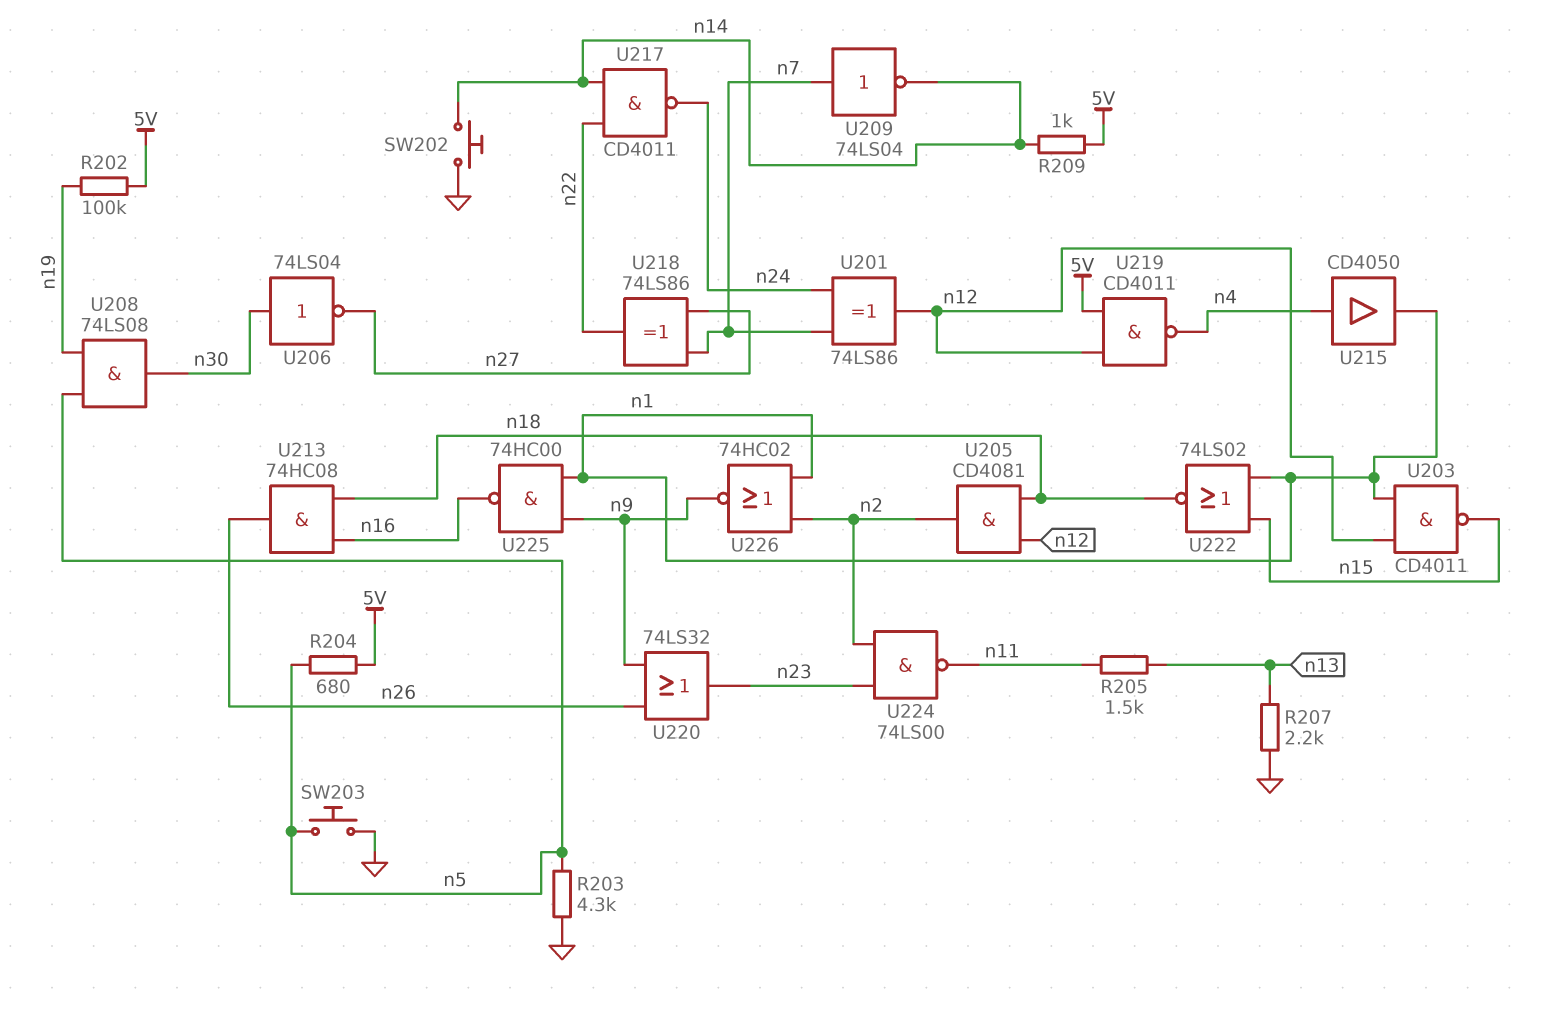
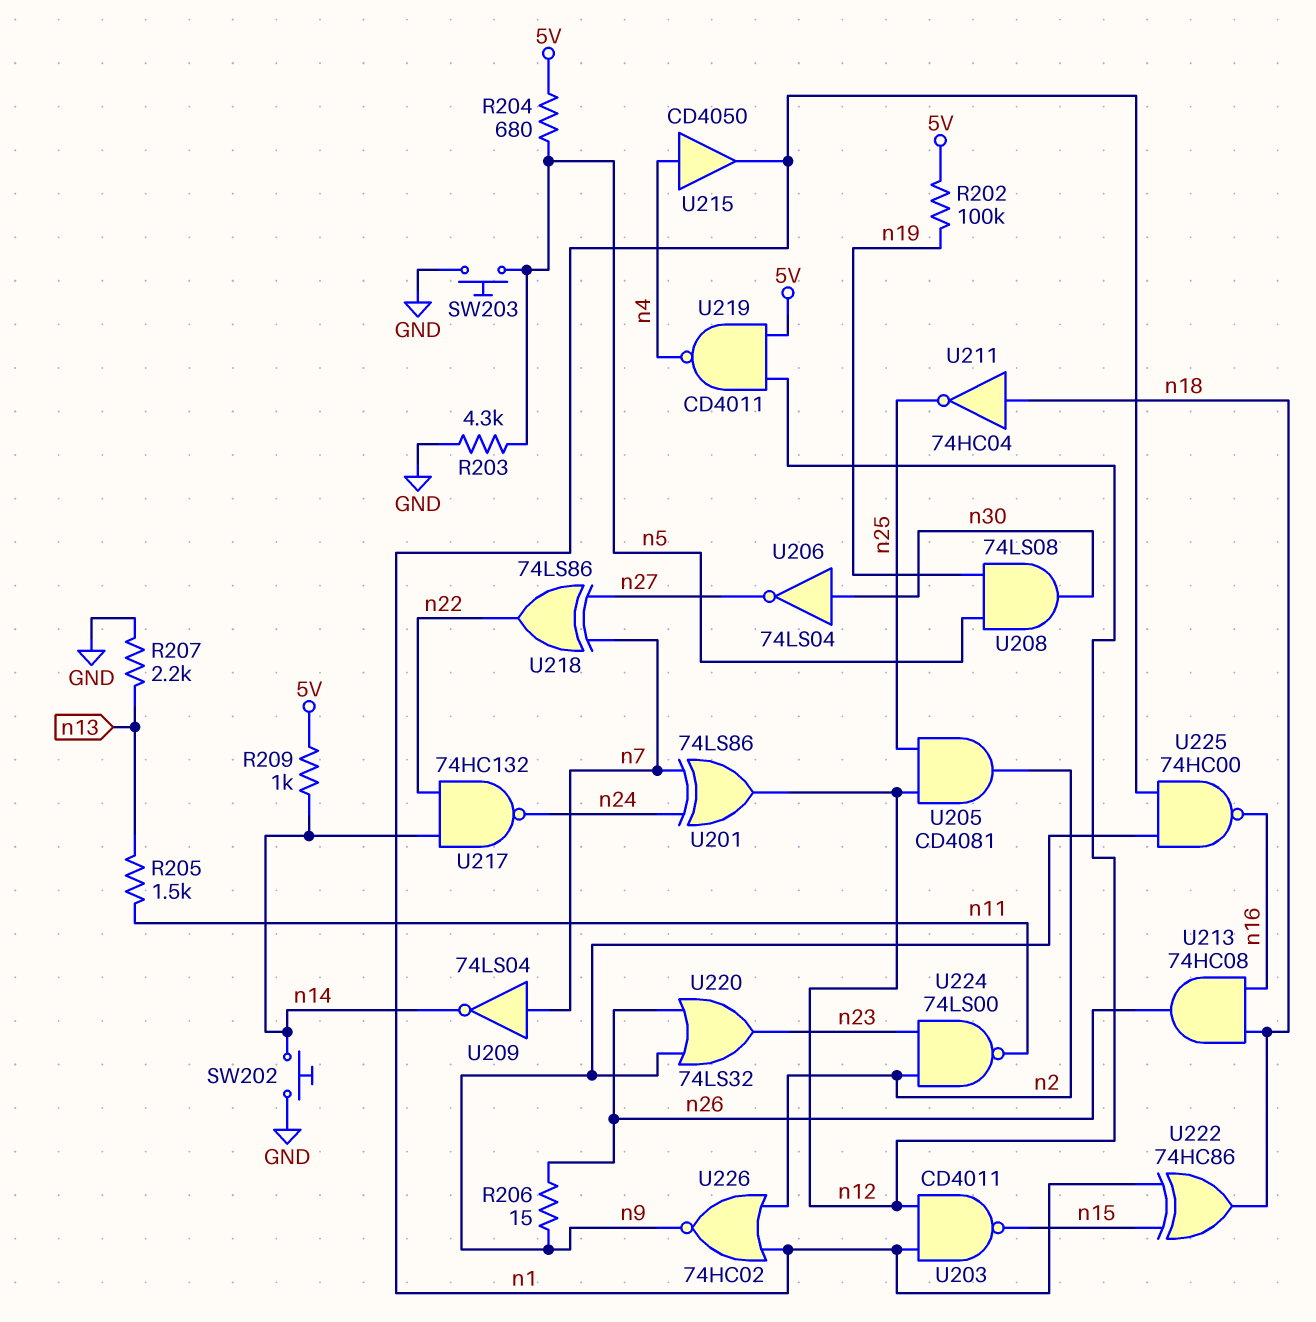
R206: none -> 15 (n9, n26)
U205: AND CD4081 (in n12, in n18, out n2) -> AND CD4081 (in n12, in n25, out n2)
U211: none -> NOT 74HC04 (in n18, out n25)
U217: NAND CD4011 (in n14, in n22, out n24) -> NAND 74HC132 (in n14, in n22, out n24)
U222: NOR 74LS02 (in n1, in n15, out n18) -> XOR 74HC86 (in n1, in n15, out n18)

